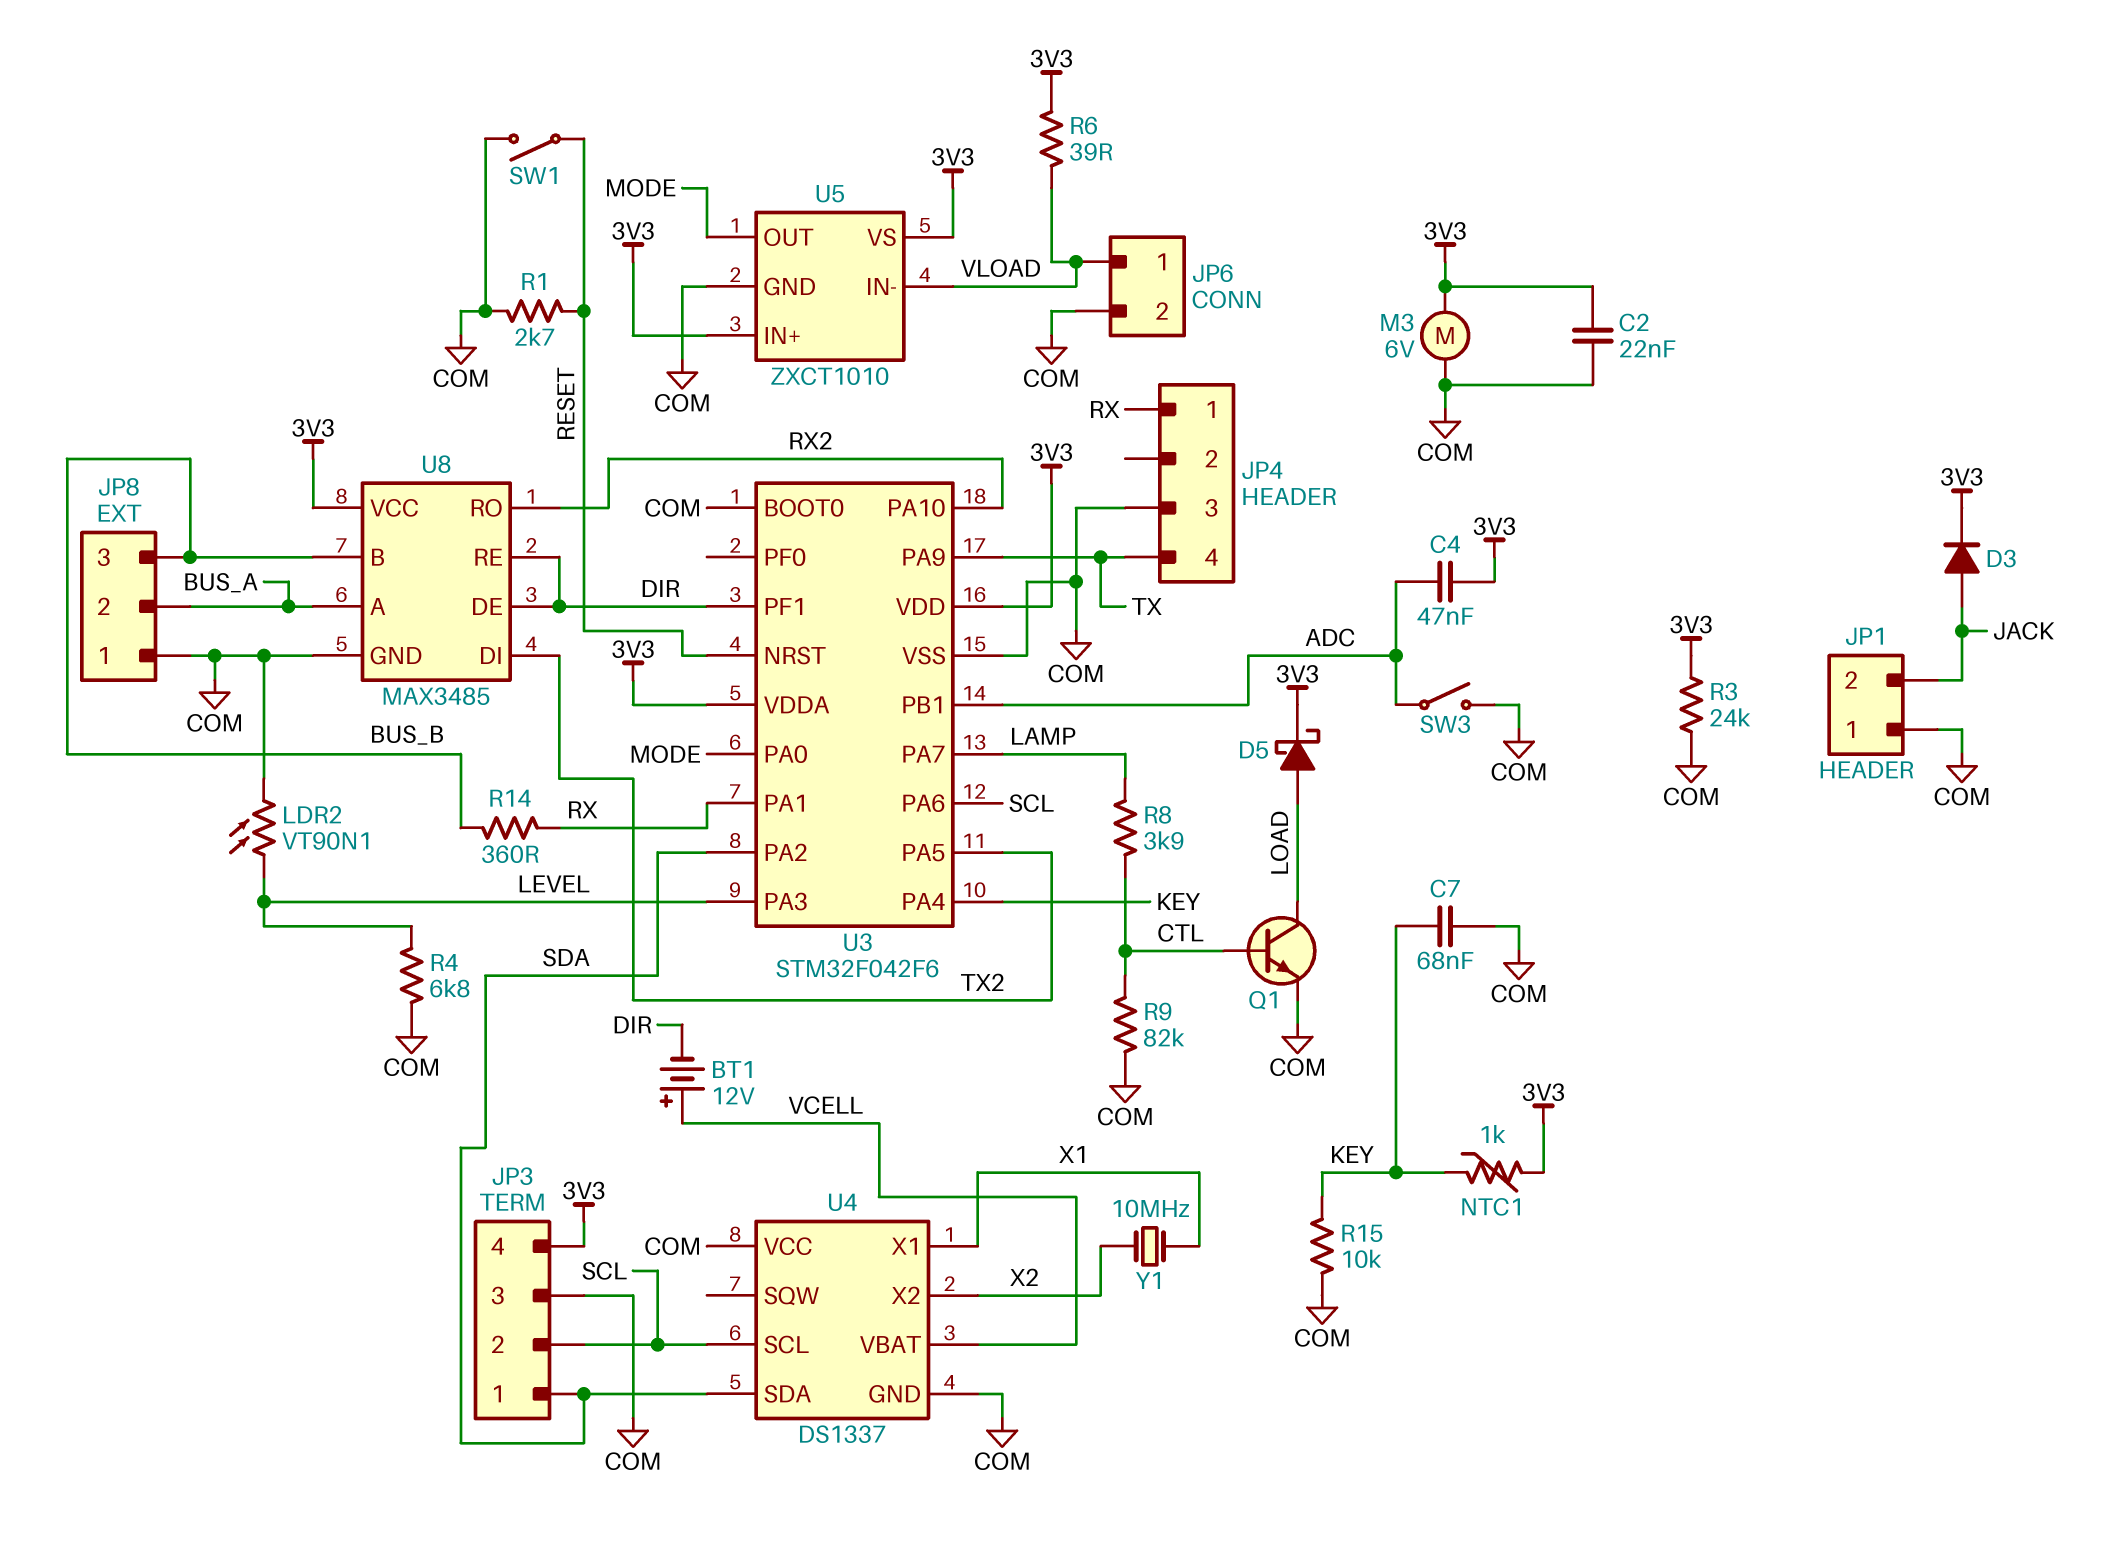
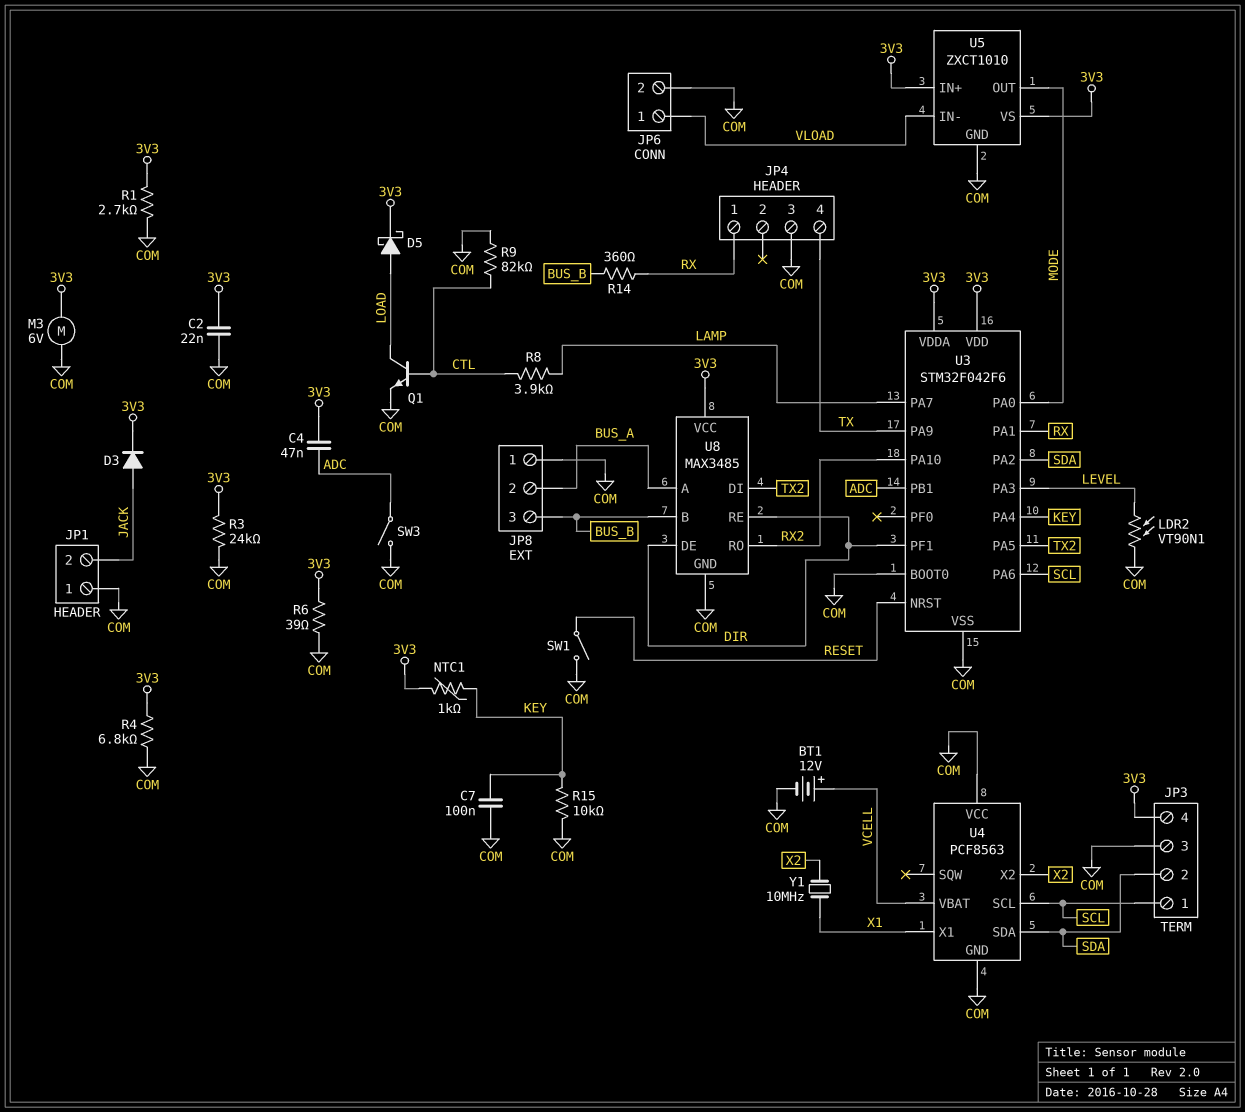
BT1: 12V (plus VCELL, minus DIR) -> 12V (plus VCELL, minus COM)
C7: 68nF (COM, KEY) -> 100nF (COM, KEY)
JP3 pin 1: SDA -> SCL
JP3 pin 2: SCL -> SDA
R1: 2.7k (COM, RESET) -> 2.7k (3V3, COM)
R4: 6.8k (COM, LEVEL) -> 6.8k (3V3, COM)
R6: 39 (3V3, VLOAD) -> 39 (3V3, COM)
U4: DS1337 -> PCF8563

